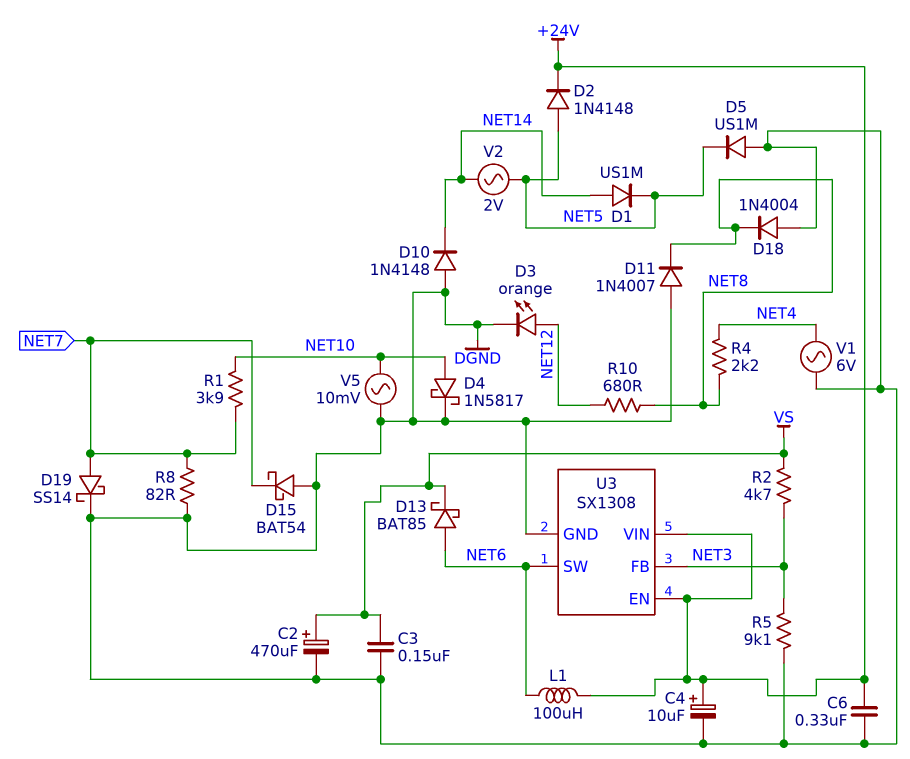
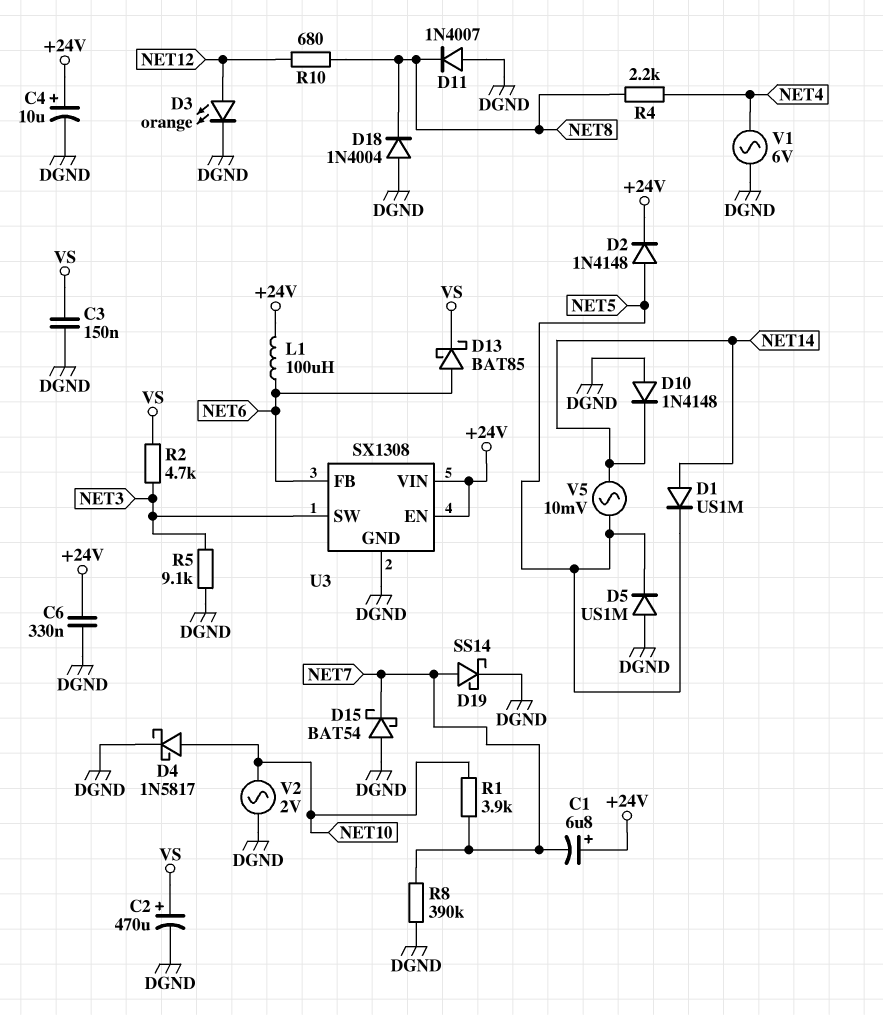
C1: none -> 6.8uF (plus +24V, minus NET7)
R8: 82 (DGND, NET7) -> 390k (DGND, NET7)
U3 pin FB: NET3 -> NET6
U3 pin SW: NET6 -> NET3
V2: AC 2V (NET5, NET14) -> AC 2V (DGND, NET10)
V5: AC 10mV (DGND, NET10) -> AC 10mV (NET5, NET14)

